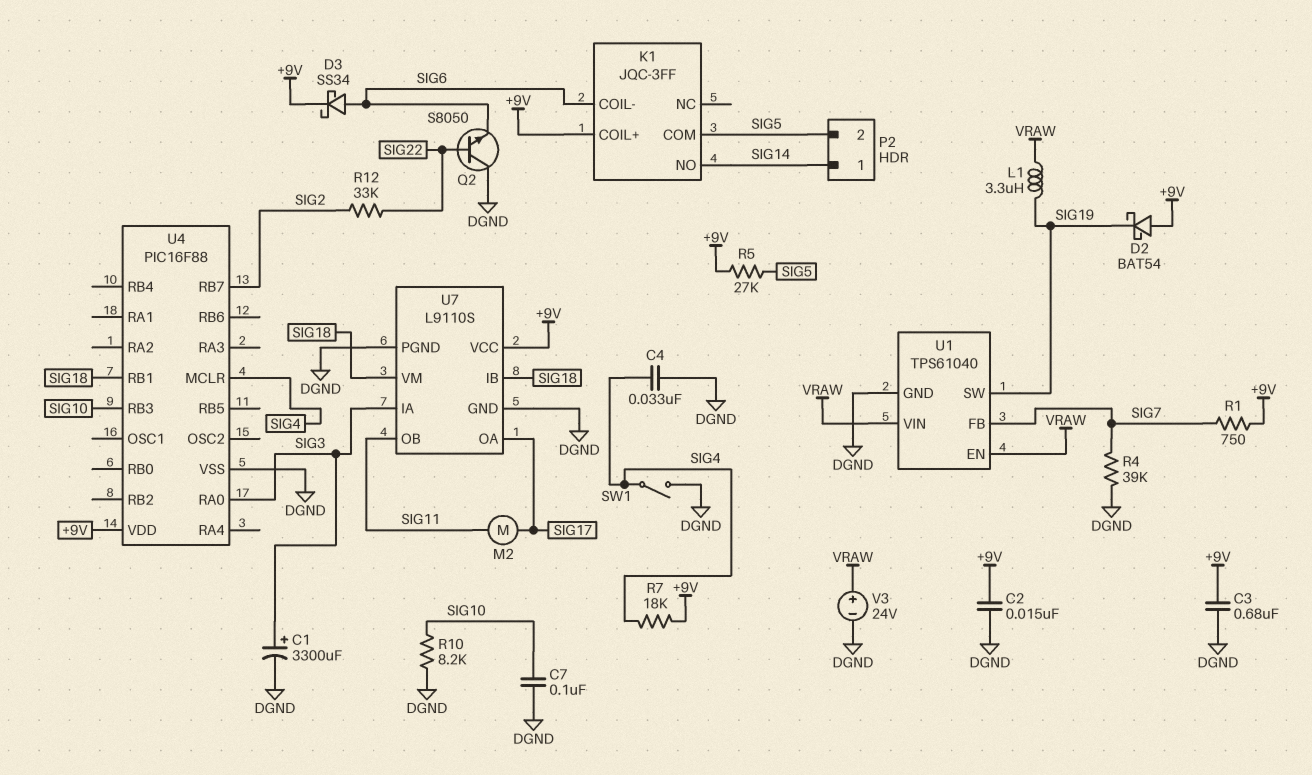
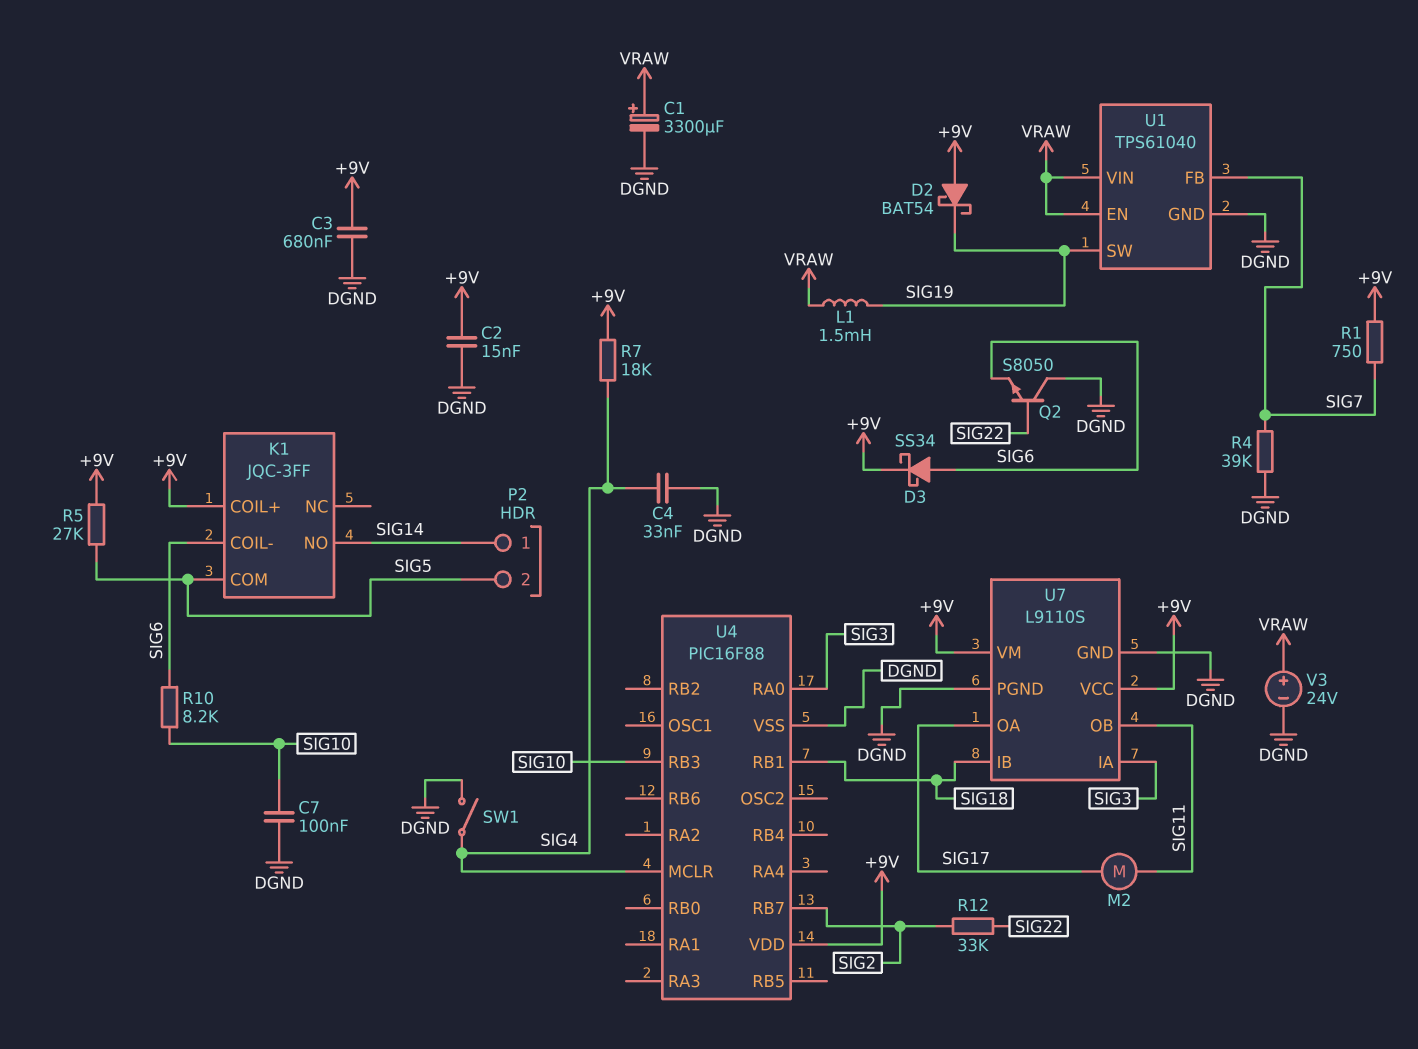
C1: 3300uF (plus SIG3, minus DGND) -> 3300uF (plus VRAW, minus DGND)
L1: 3.3uH (SIG19, VRAW) -> 1.5mH (SIG19, VRAW)
R10: 8.2k (DGND, SIG10) -> 8.2k (SIG6, SIG10)
U7 pin VM: SIG18 -> +9V

